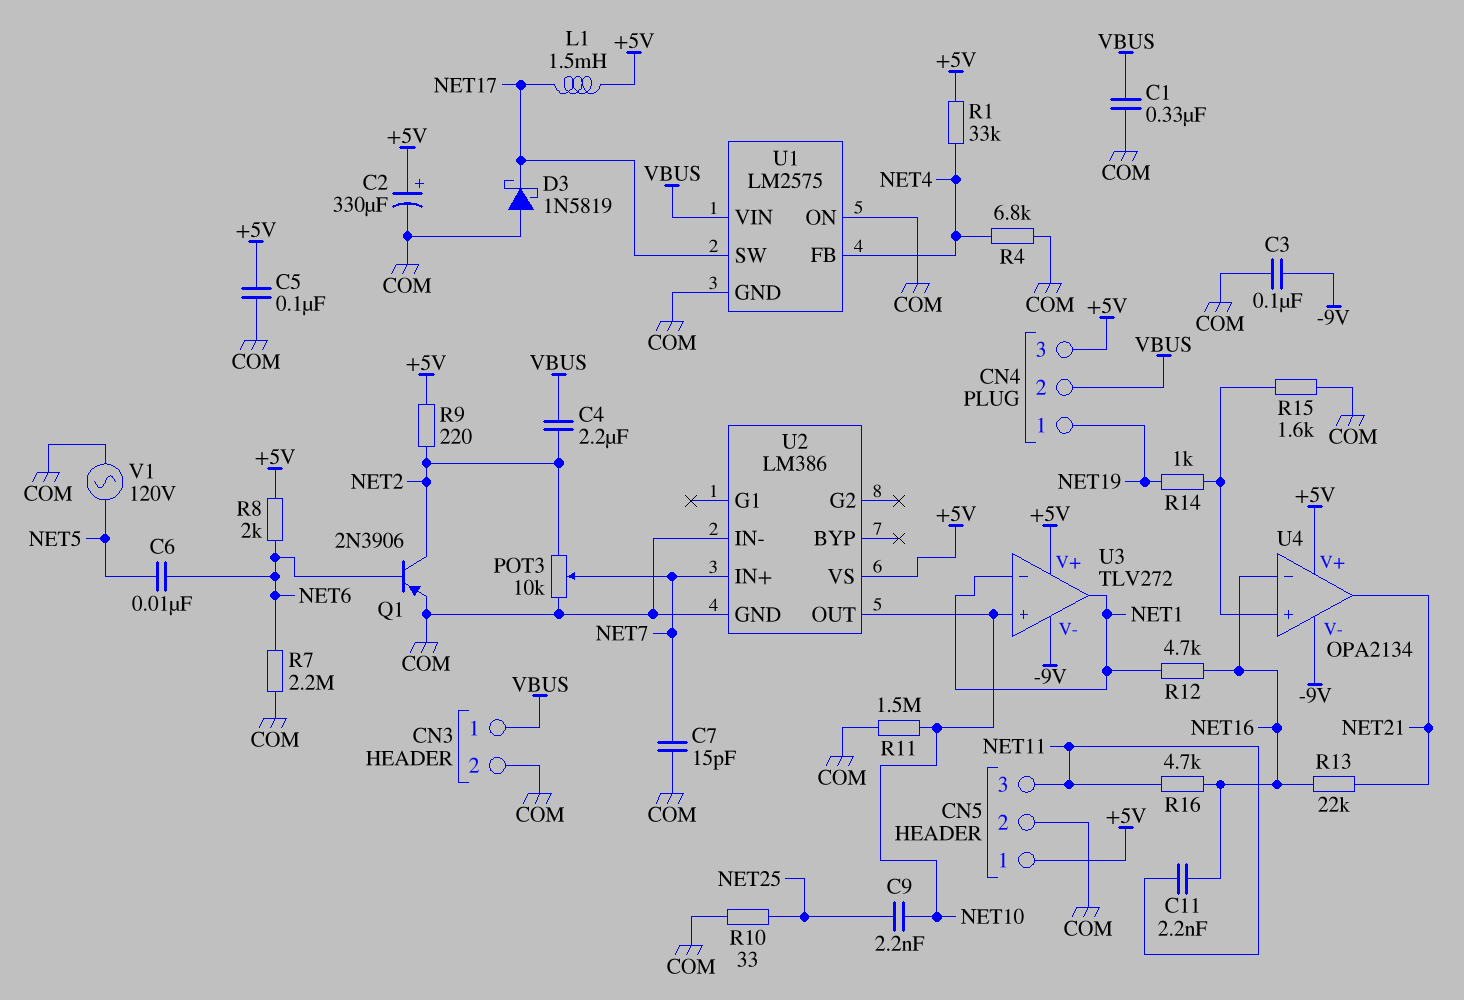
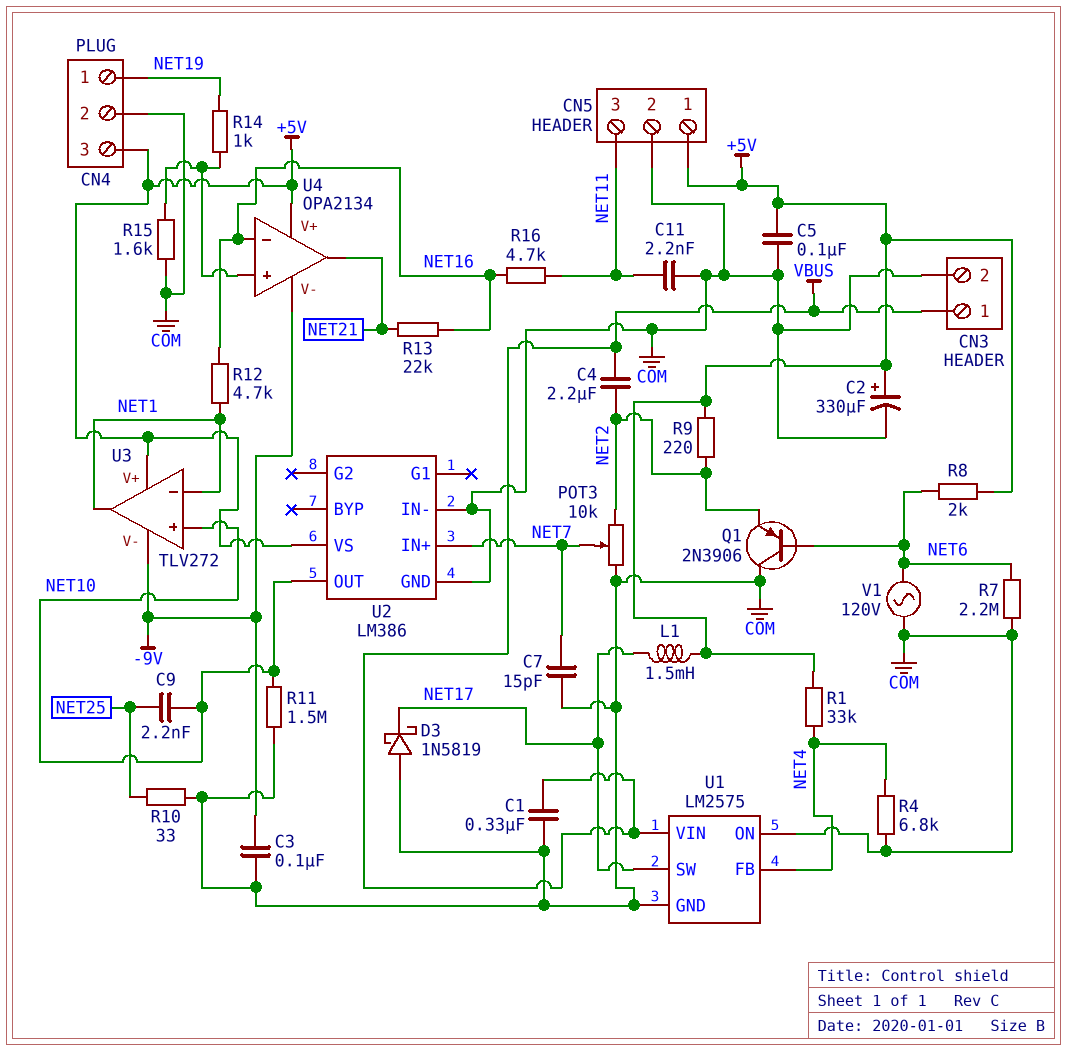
C6: 10nF (NET5, NET6) -> none
C11: 2.2nF (NET11, NET16) -> 2.2nF (COM, NET11)
CN4 pin 2: VBUS -> COM
Q1: PNP 2N3906 (B NET6, C NET2, E COM) -> PNP 2N3906 (B NET6, C COM, E NET2)
V1: AC 120V (COM, NET5) -> AC 120V (COM, NET6)

